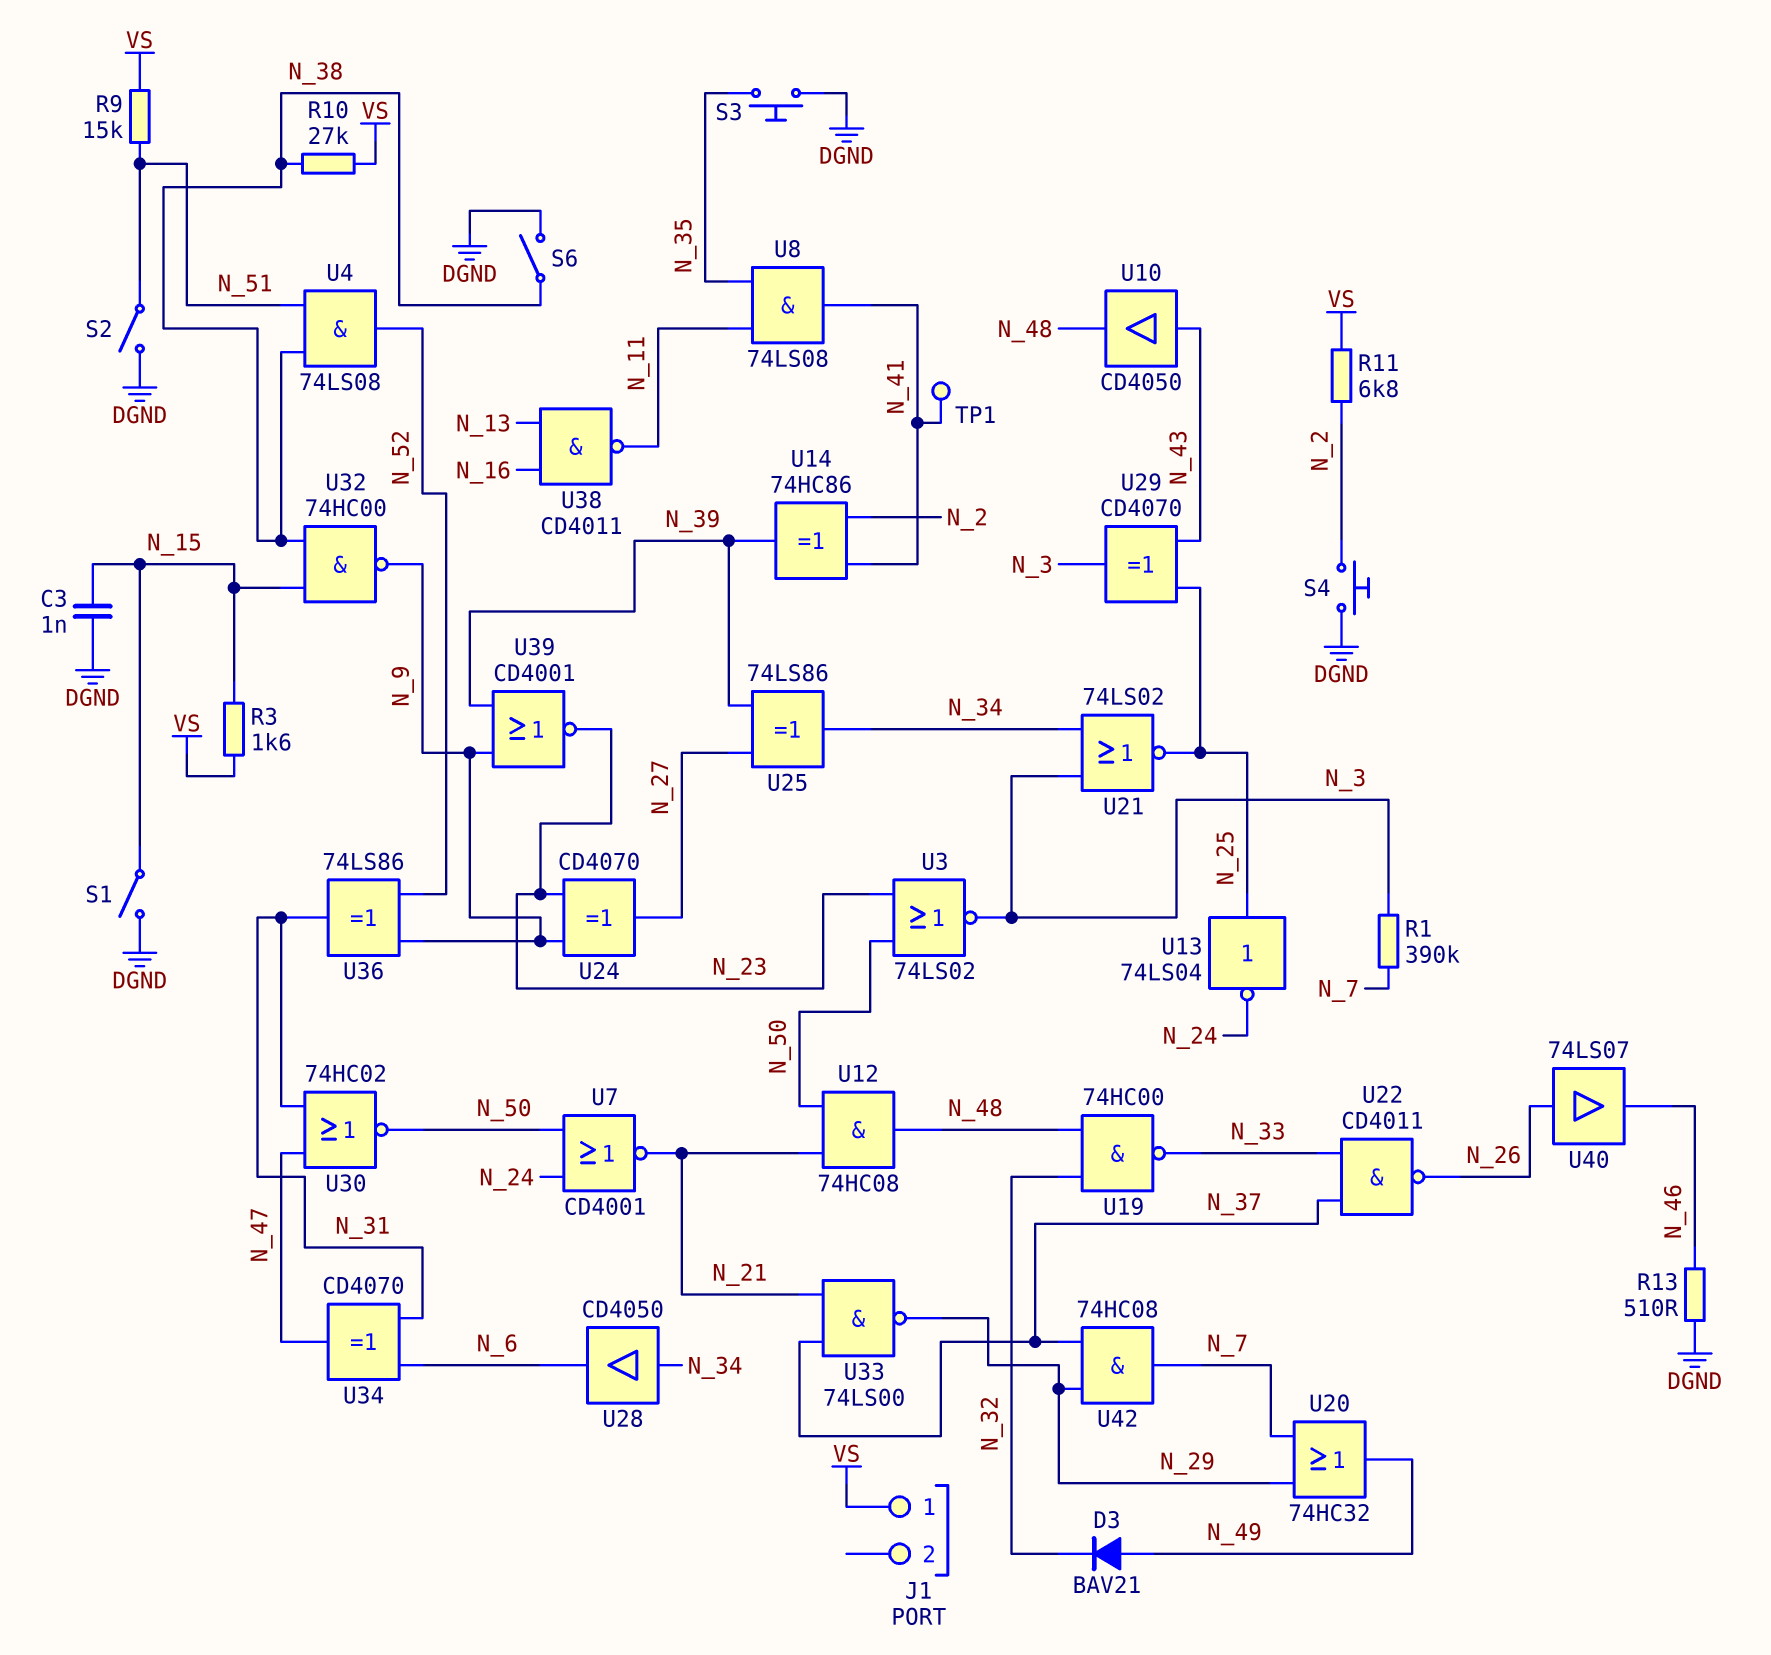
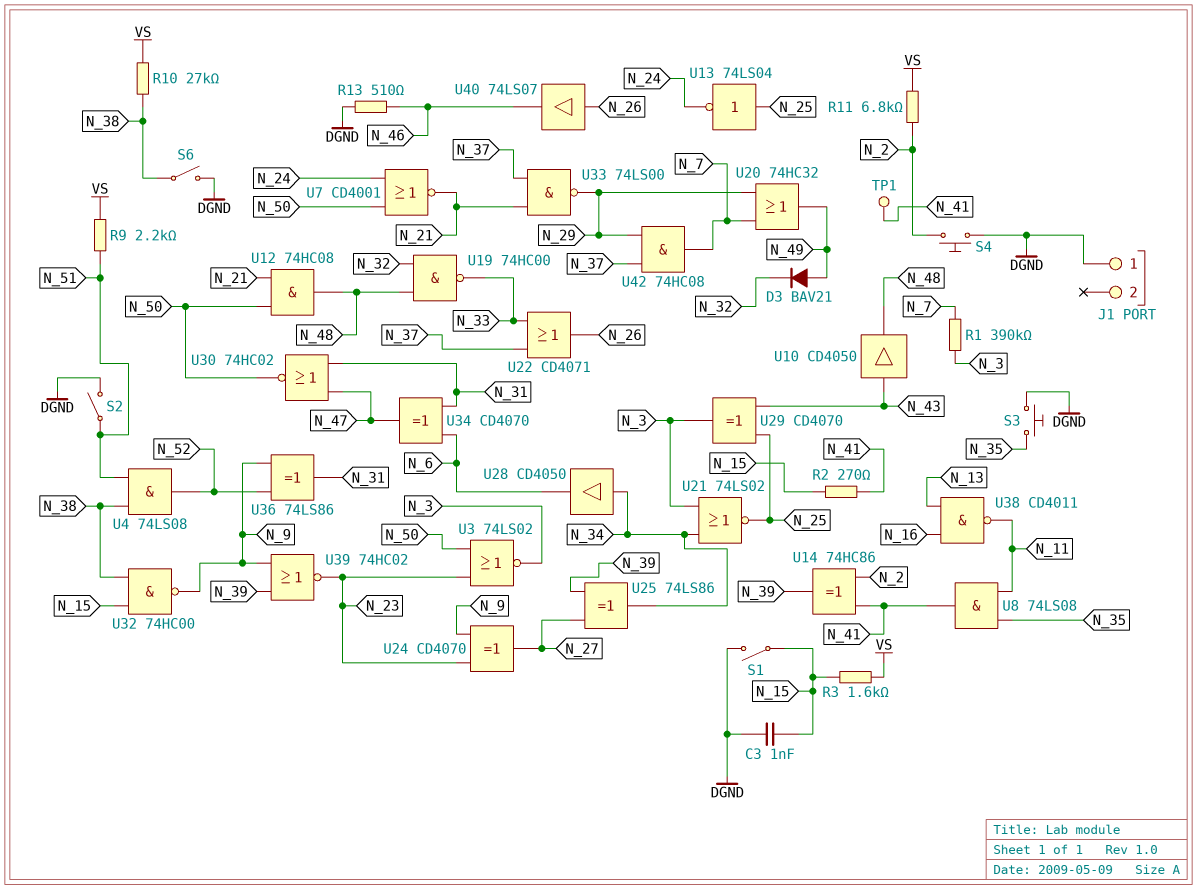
J1 pin 1: VS -> DGND
R2: none -> 270 (N_15, N_41)
R9: 15k (N_51, VS) -> 2.2k (N_51, VS)
U22: NAND CD4011 (in N_33, in N_37, out N_26) -> OR CD4071 (in N_33, in N_37, out N_26)
U39: NOR CD4001 (in N_9, in N_39, out N_23) -> NOR 74HC02 (in N_9, in N_39, out N_23)

